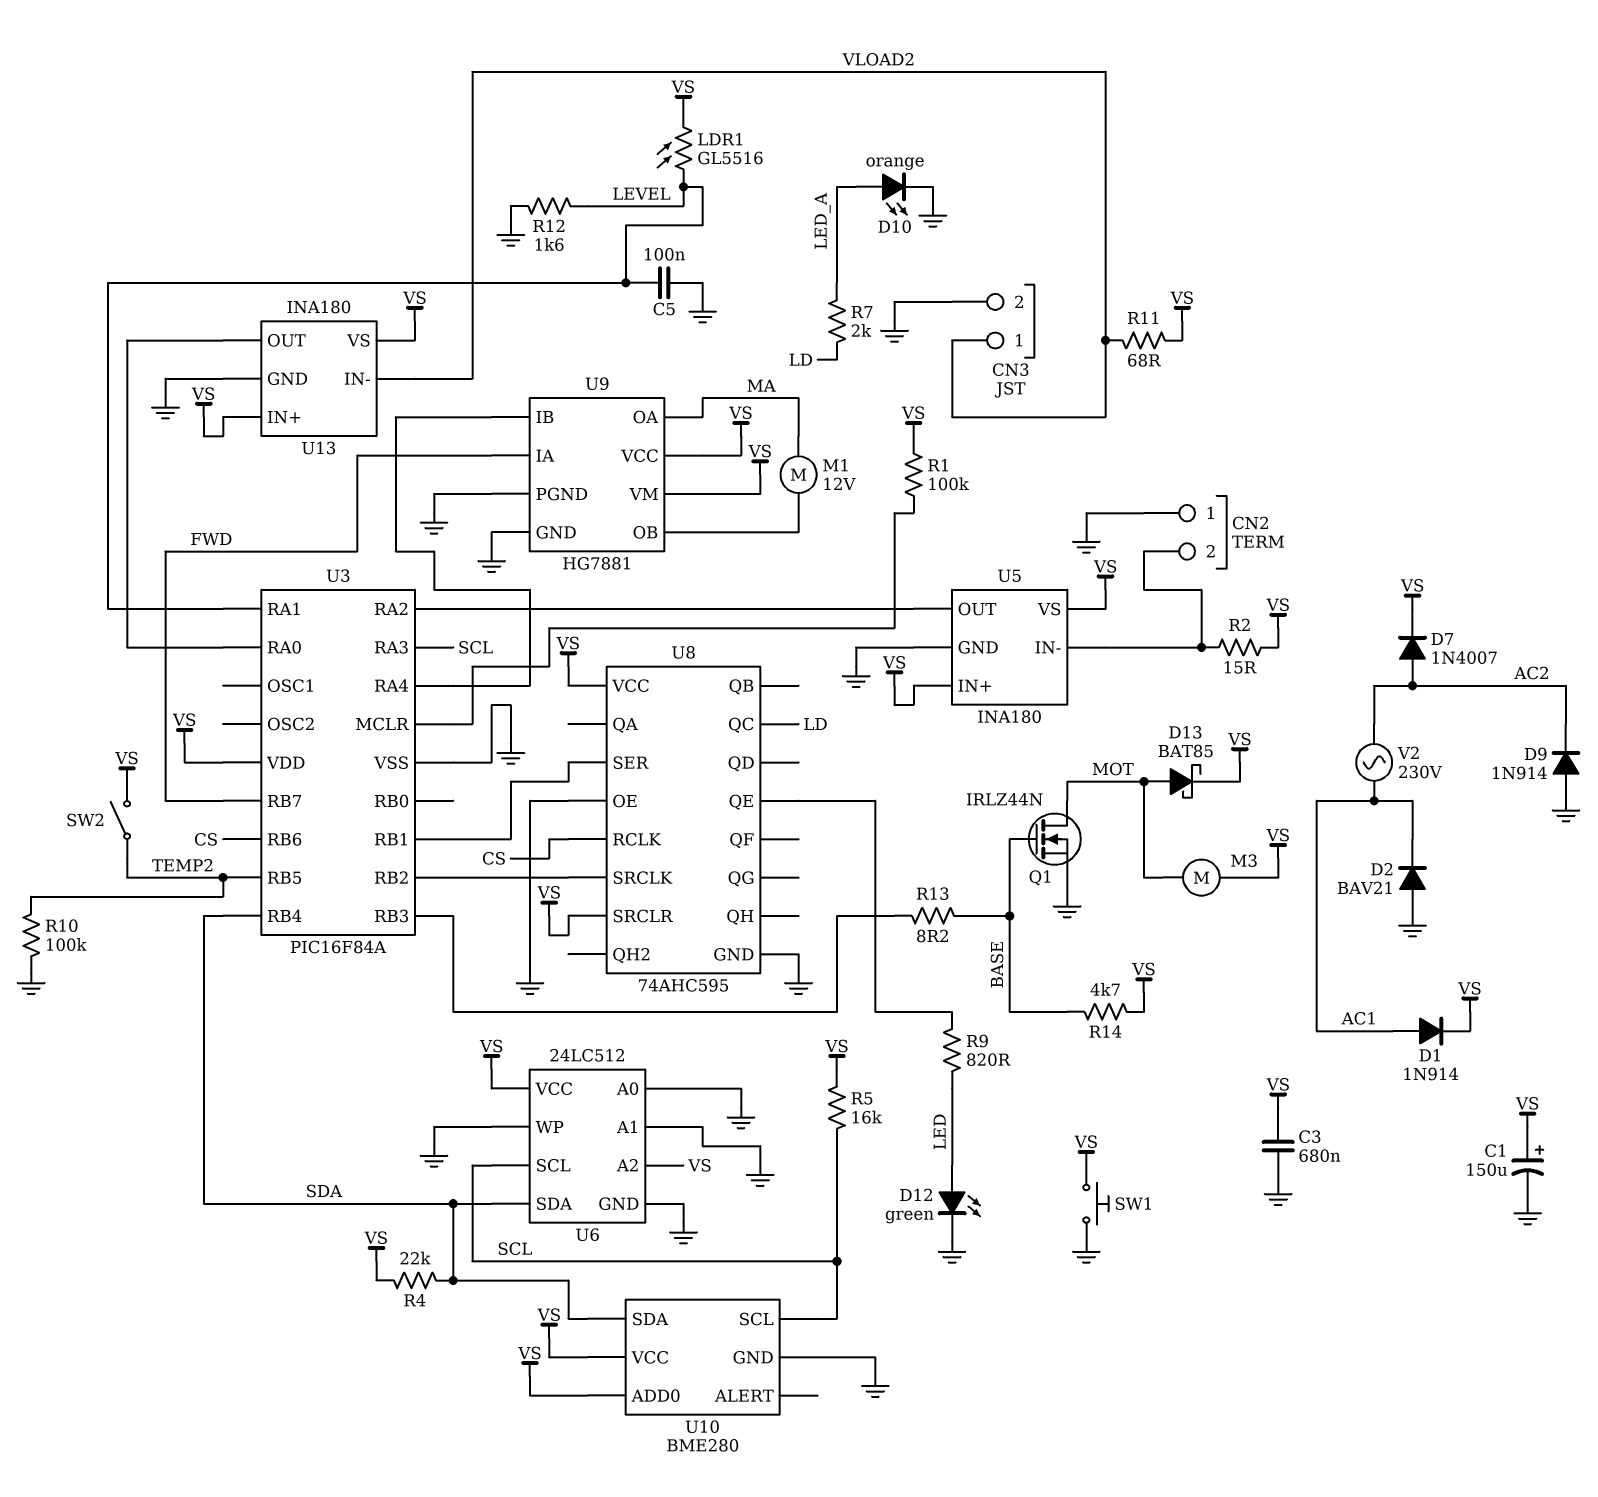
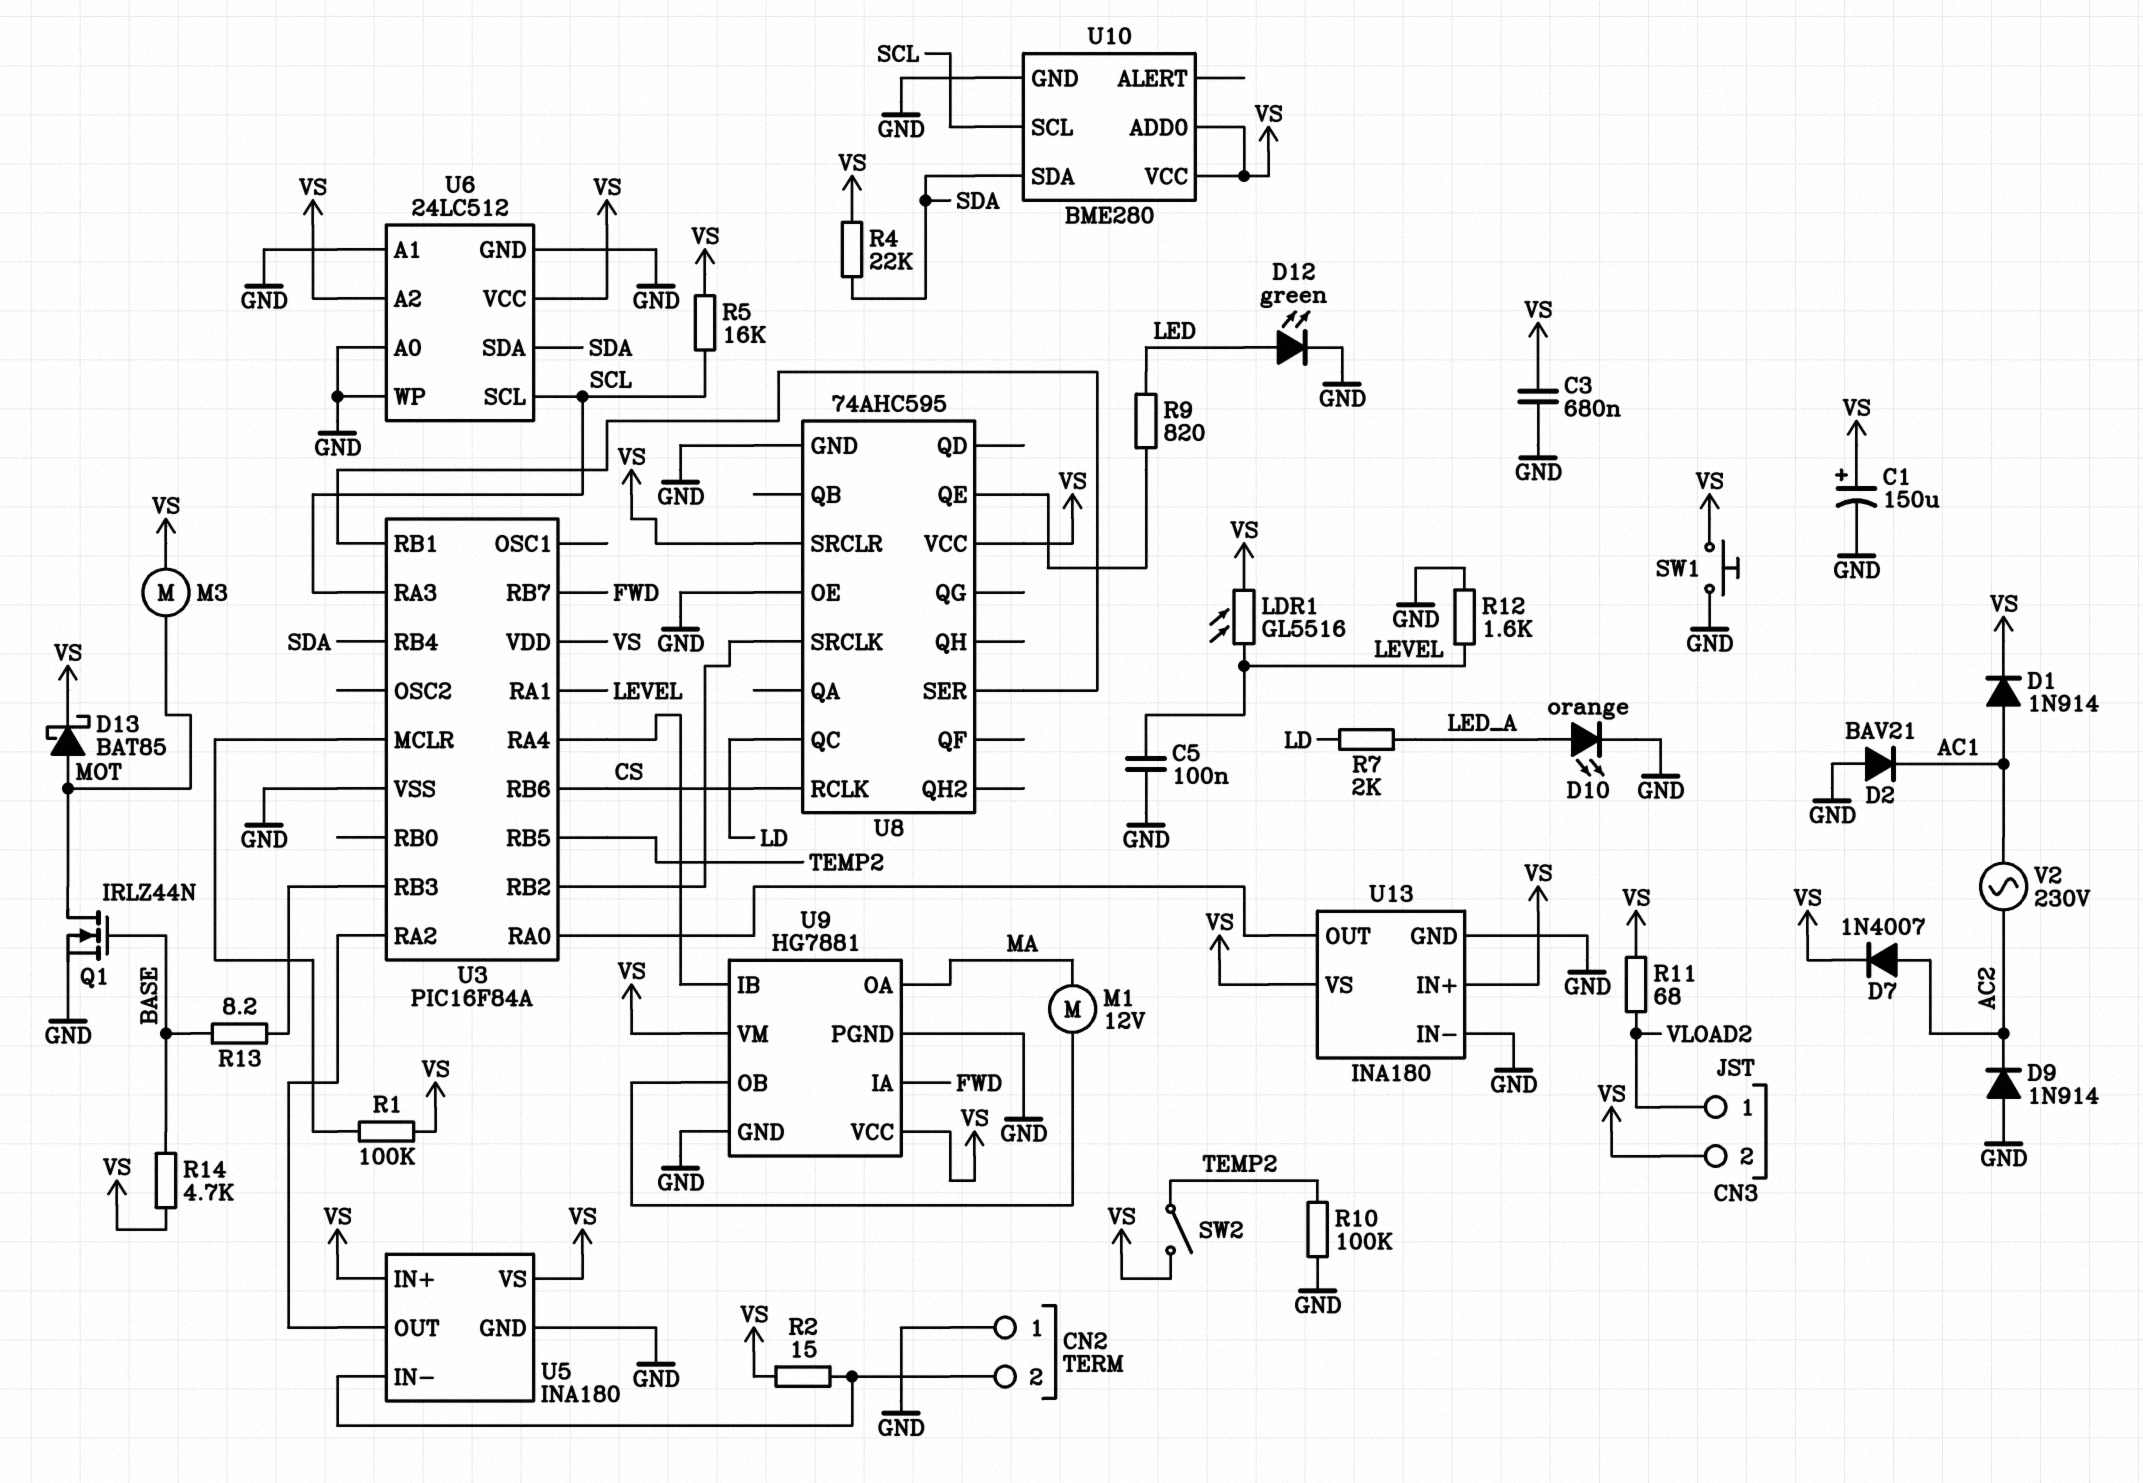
CN3 pin 2: GND -> VS
U13 pin IN-: VLOAD2 -> GND

